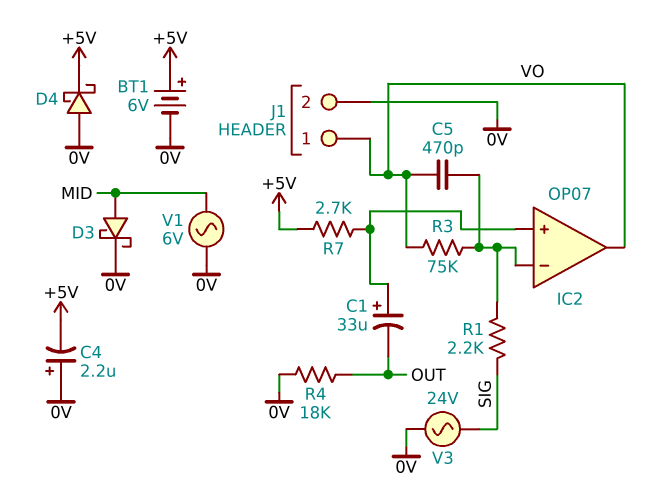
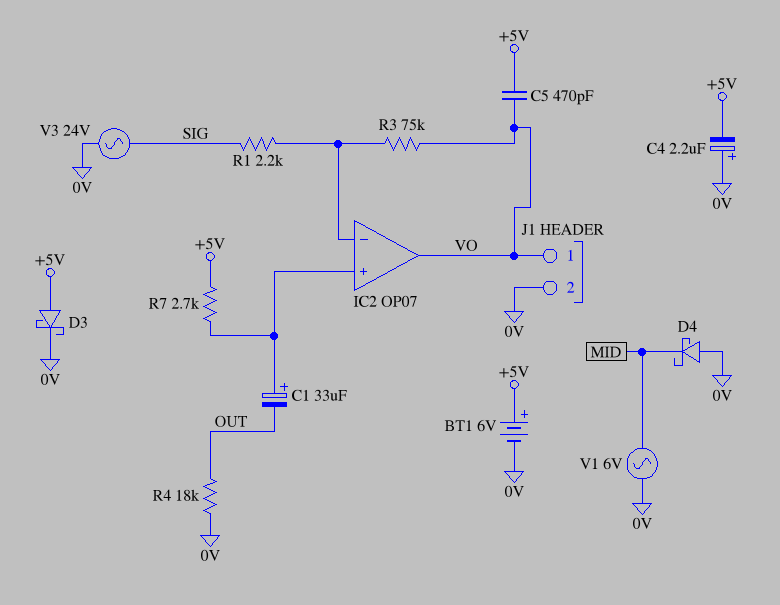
C5: 470pF (IC2/in-, VO) -> 470pF (+5V, VO)
D3: schottky (A MID, K 0V) -> schottky (A +5V, K 0V)
D4: schottky (A 0V, K +5V) -> schottky (A 0V, K MID)

